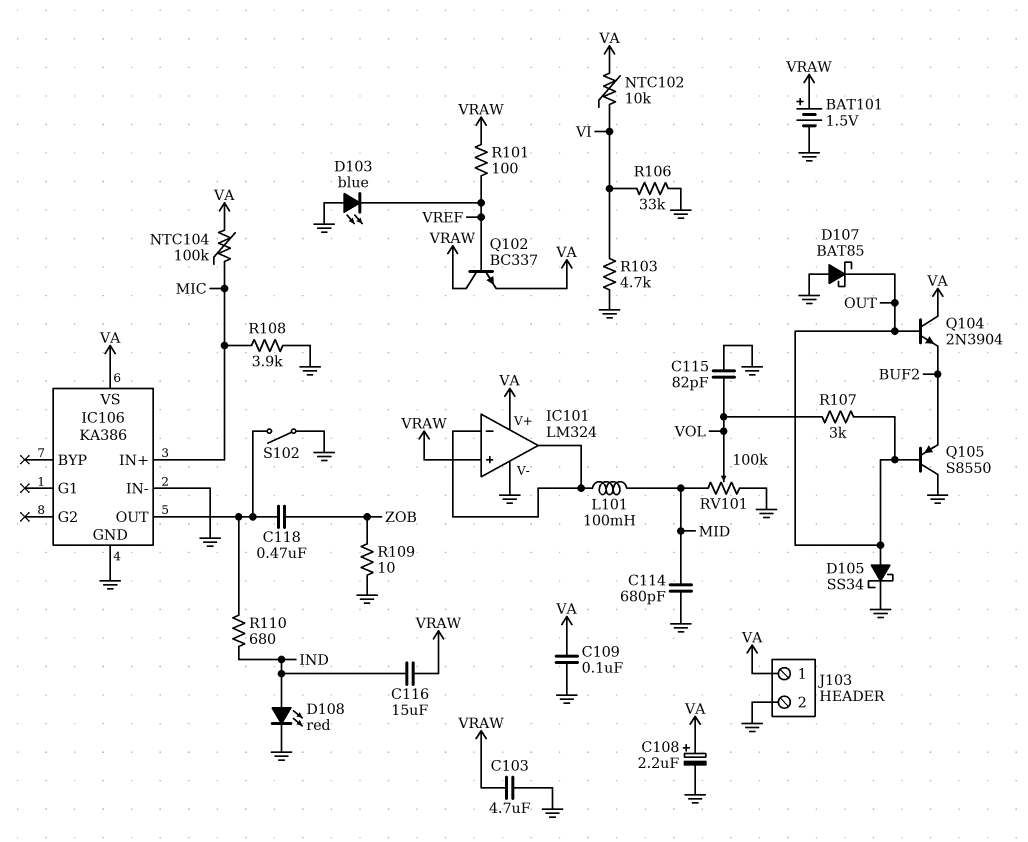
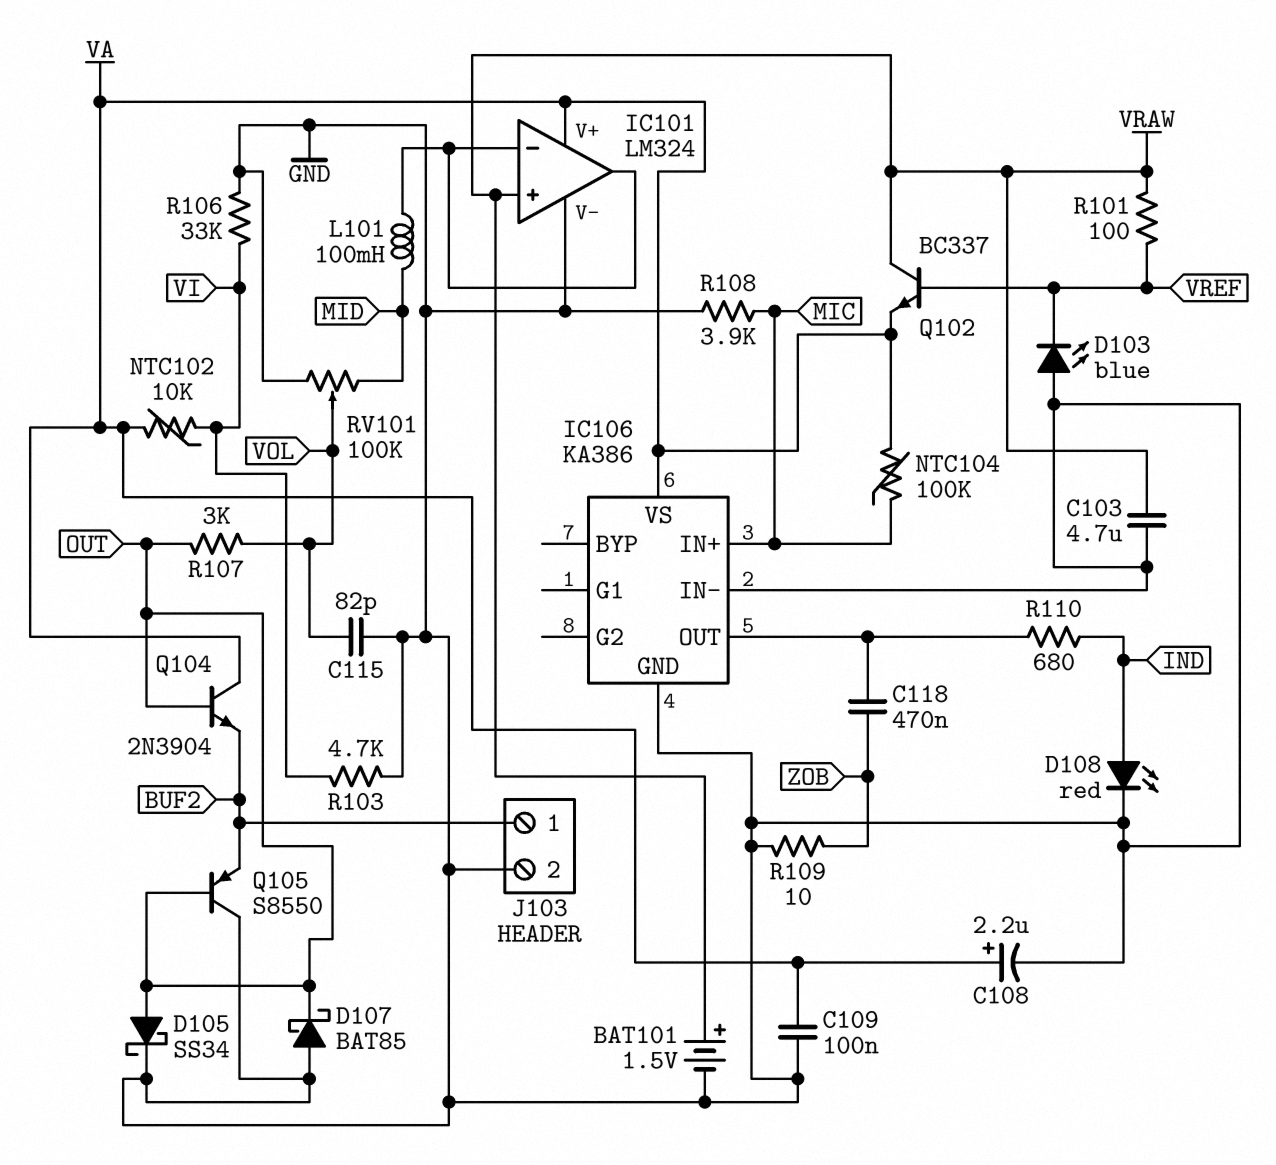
C114: 680pF (GND, MID) -> none
C116: 15uF (IND, VRAW) -> none
J103 pin 1: VA -> BUF2
S102: switch (GND, IC106/OUT) -> none

